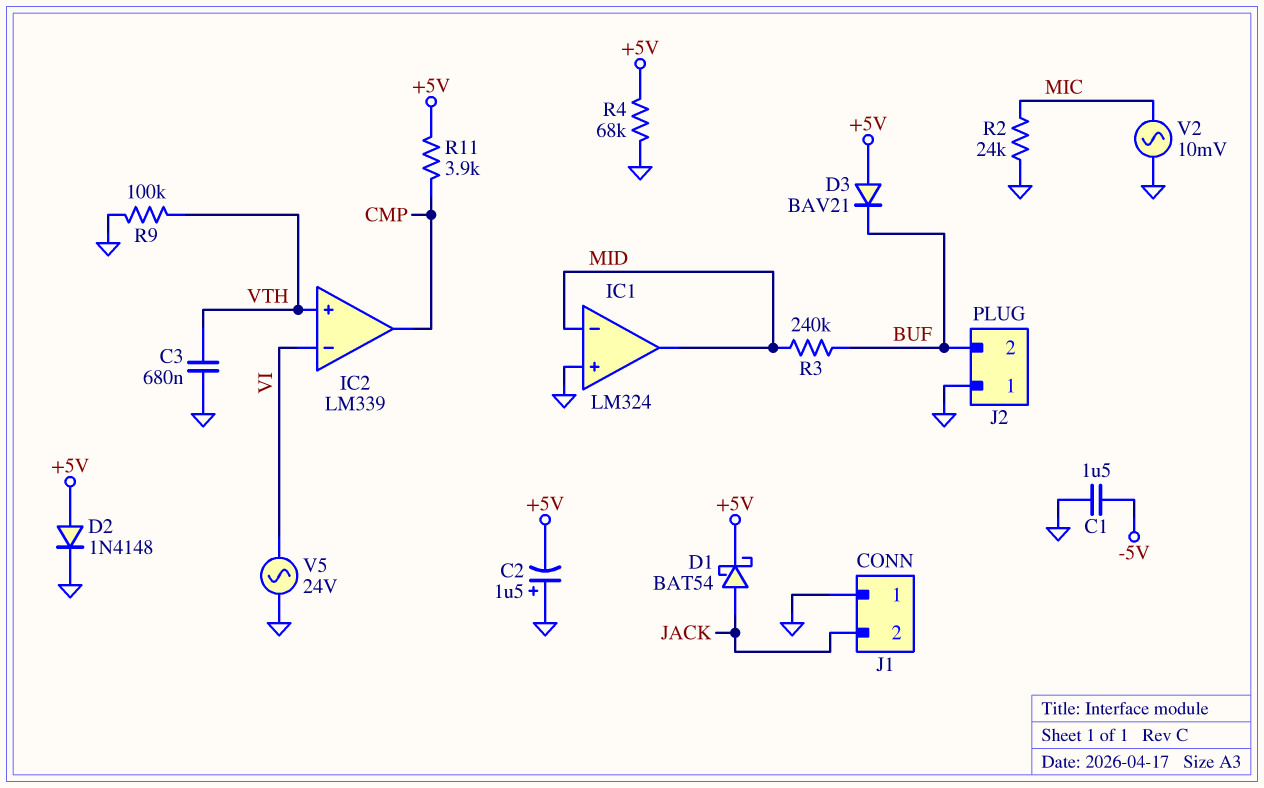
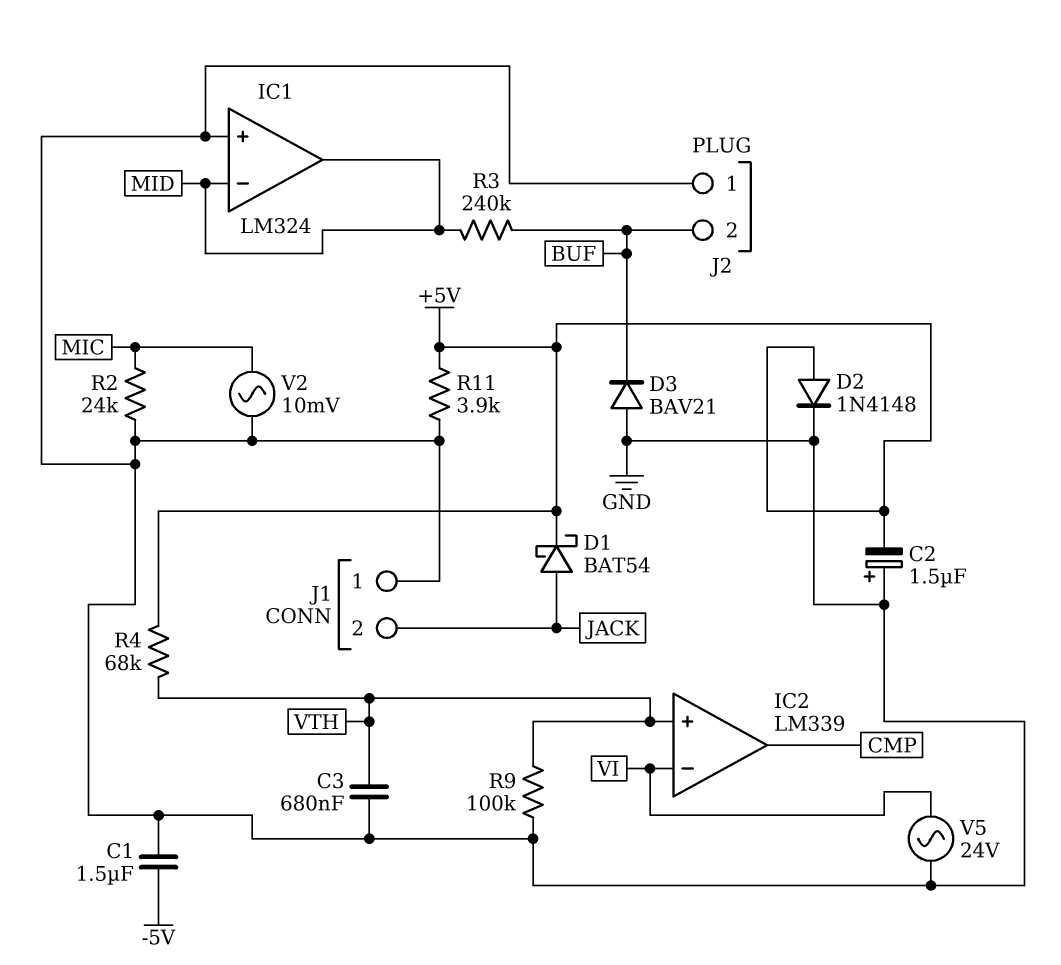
D3: diode BAV21 (A +5V, K BUF) -> diode BAV21 (A GND, K BUF)
R4: 68k (+5V, GND) -> 68k (+5V, VTH)
R11: 3.9k (+5V, CMP) -> 3.9k (+5V, GND)

